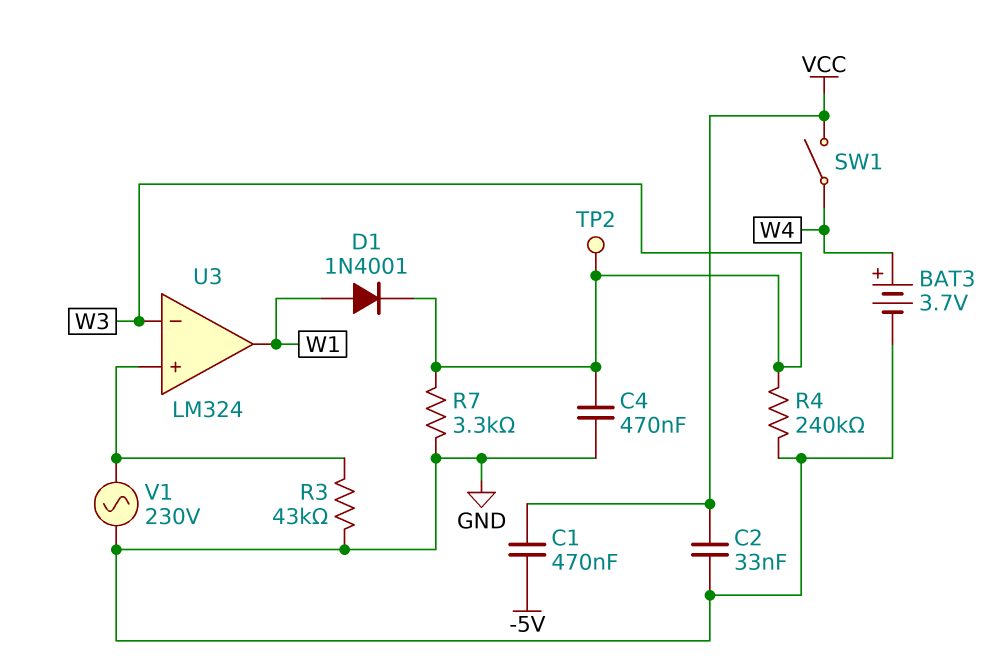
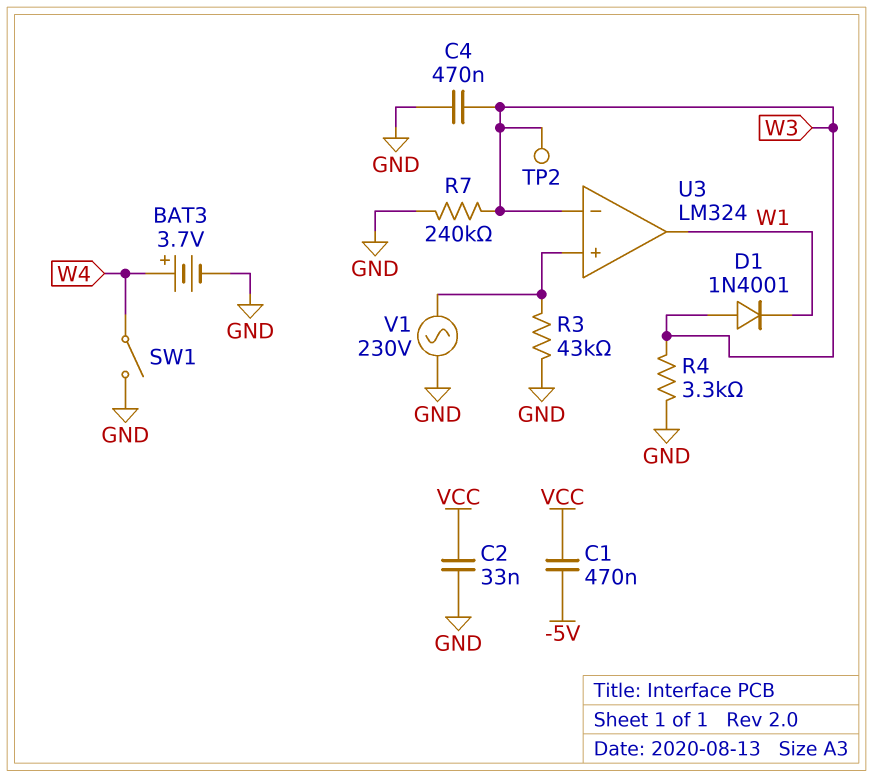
D1: diode 1N4001 (A W1, K W3) -> diode 1N4001 (A W3, K W1)
R4: 240k (GND, W3) -> 3.3k (GND, W3)
R7: 3.3k (GND, W3) -> 240k (GND, W3)
SW1: switch (VCC, W4) -> switch (GND, W4)

